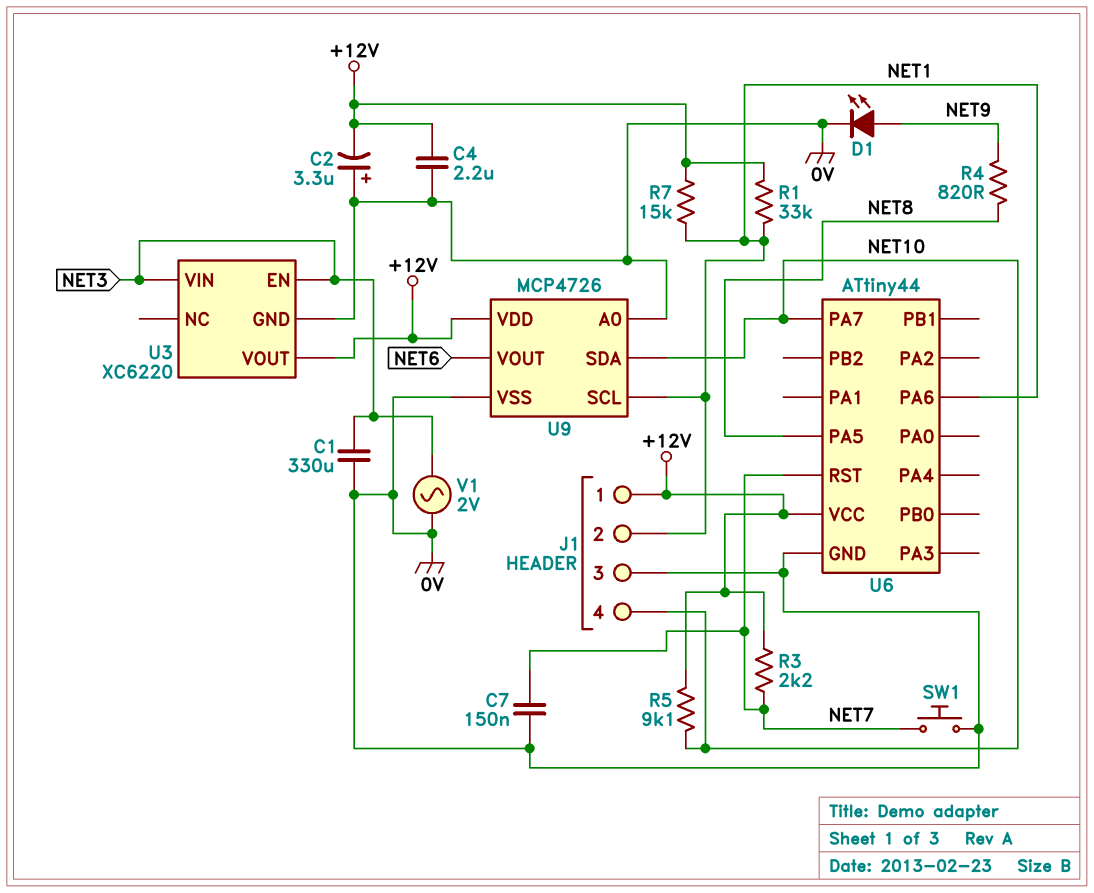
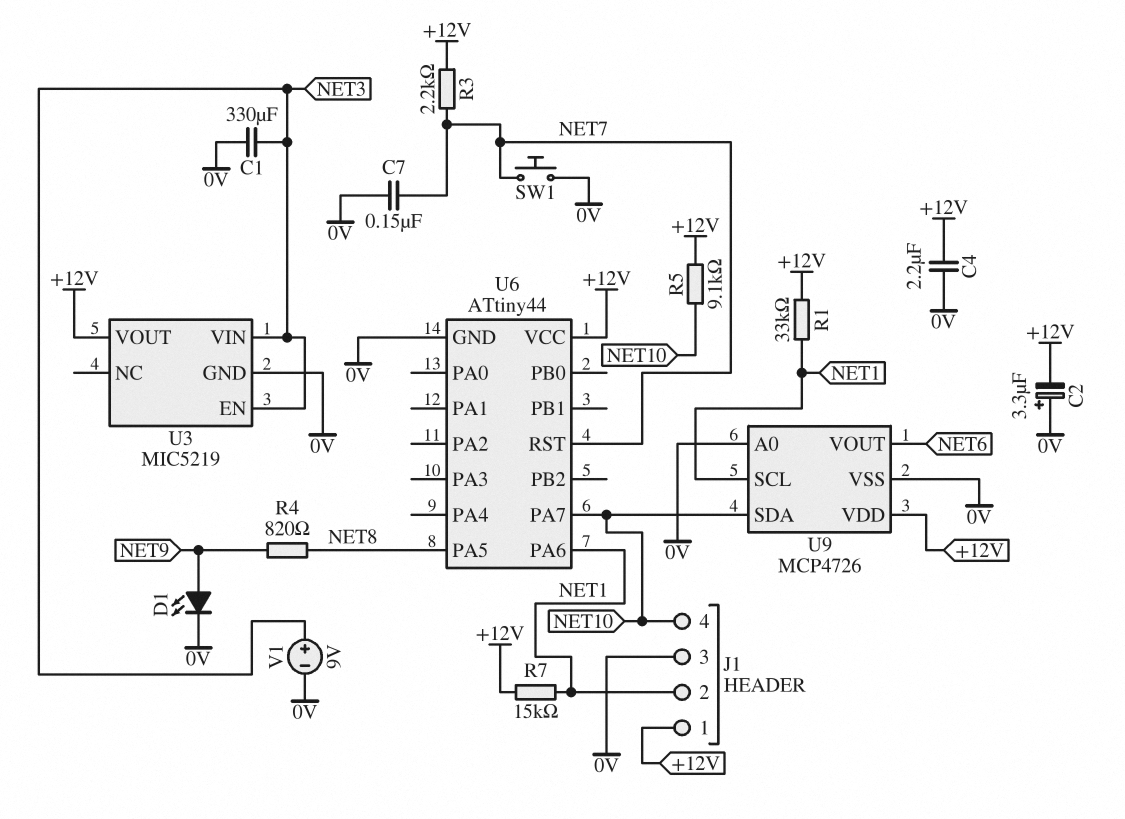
U3: XC6220 -> MIC5219
V1: AC 2V (0V, NET3) -> 9V (plus NET3, minus 0V)

